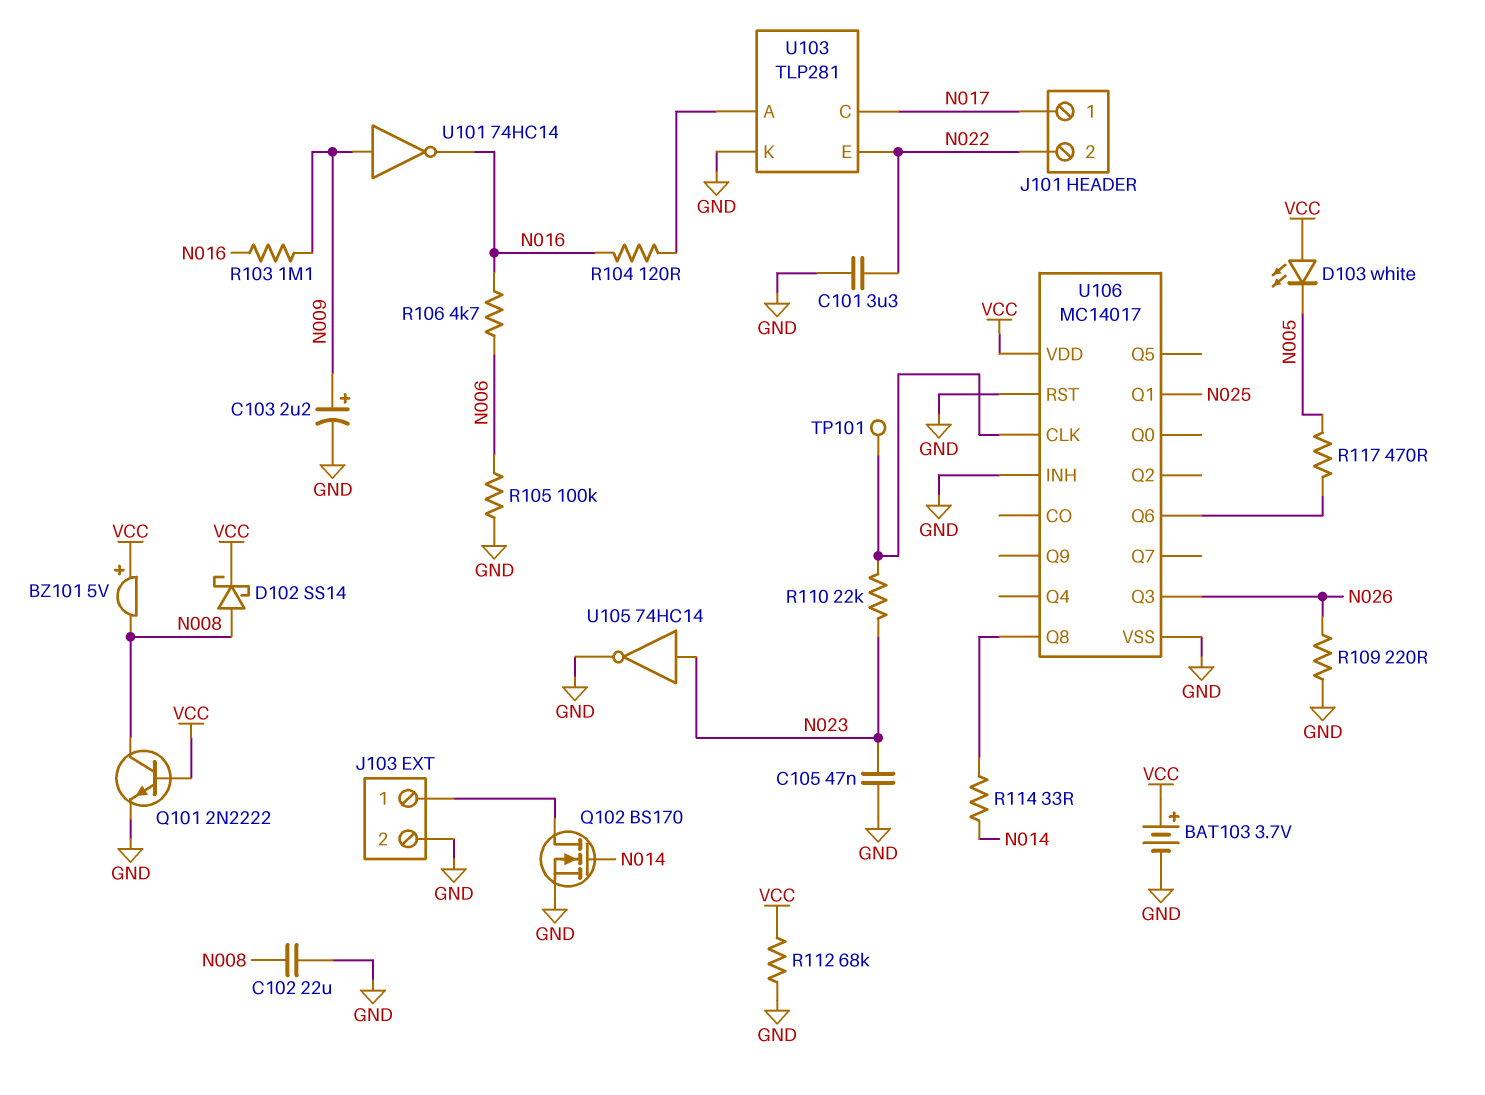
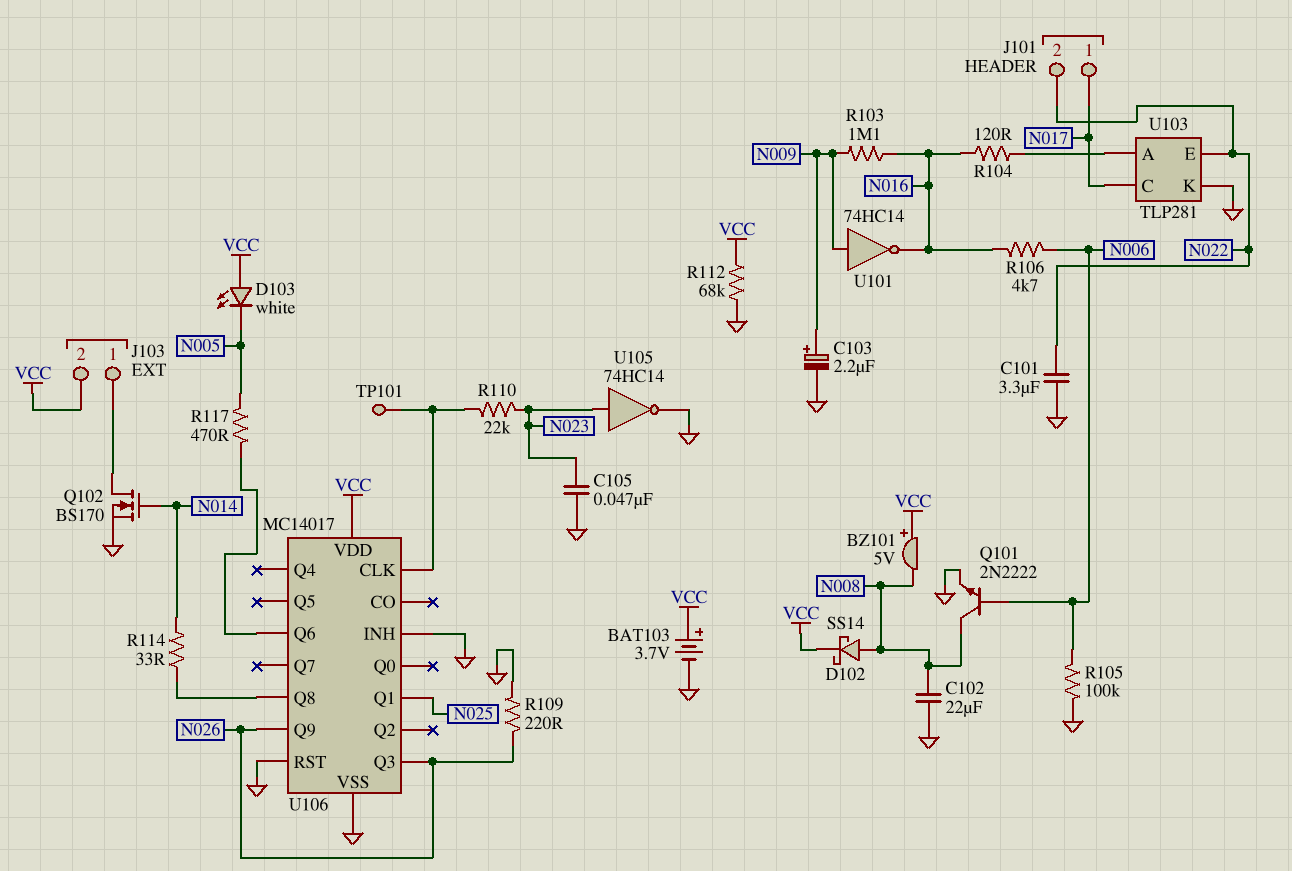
J103 pin 2: GND -> VCC
Q101: NPN 2N2222 (B VCC, C N008, E GND) -> NPN 2N2222 (B N006, C N008, E GND)
U106 pin Q9: none -> N026

